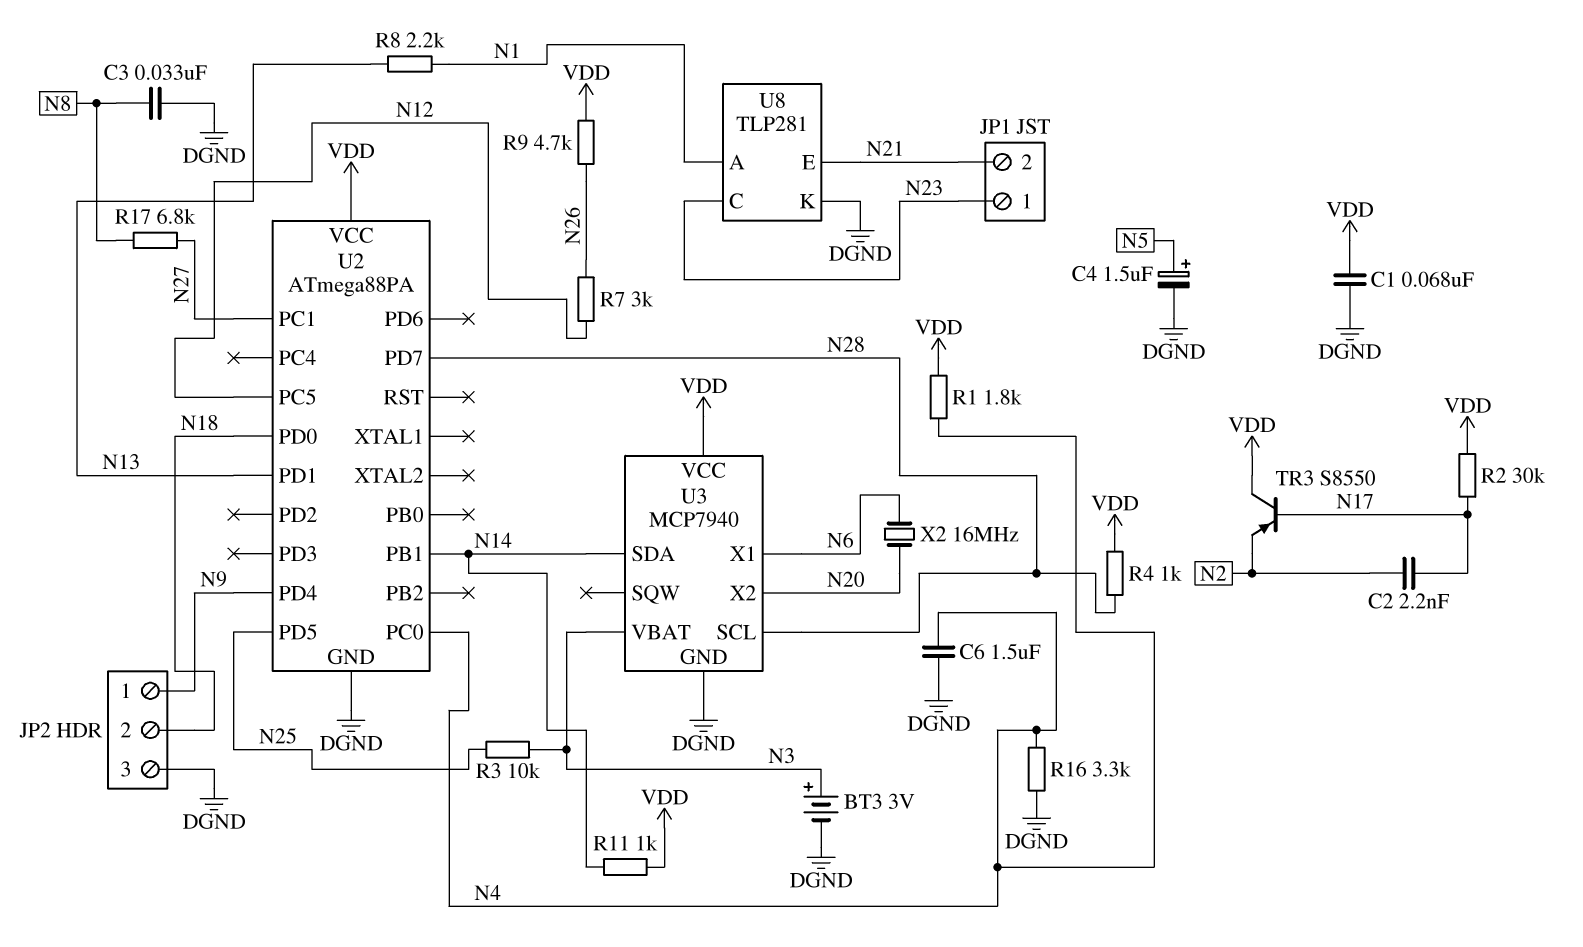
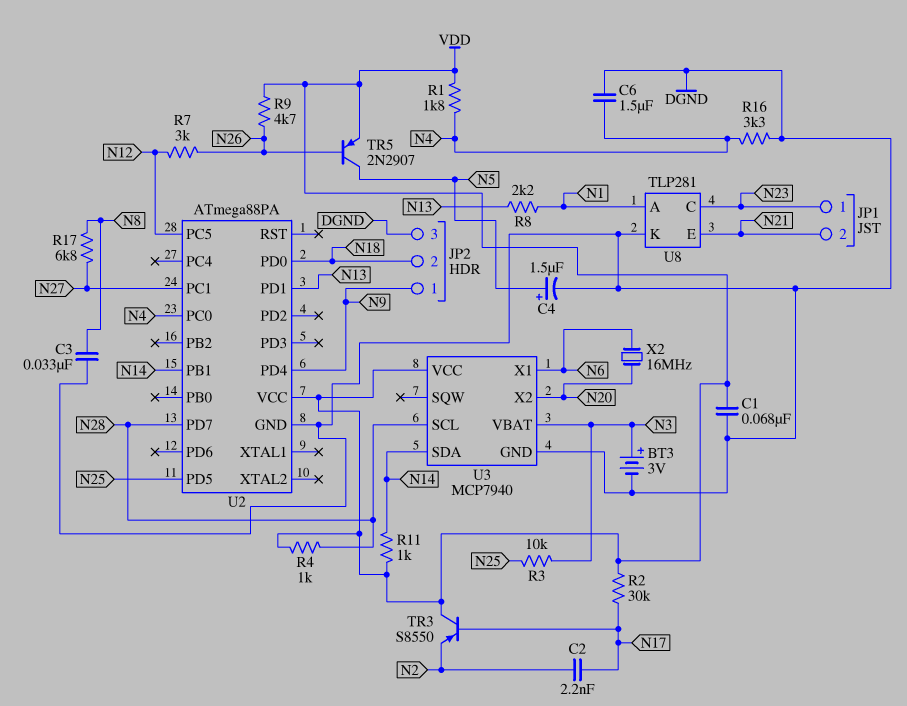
TR5: none -> PNP 2N2907 (B N26, C N5, E VDD)

